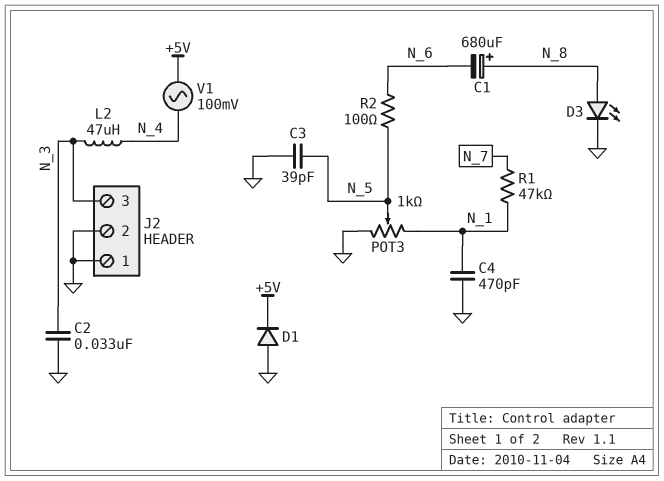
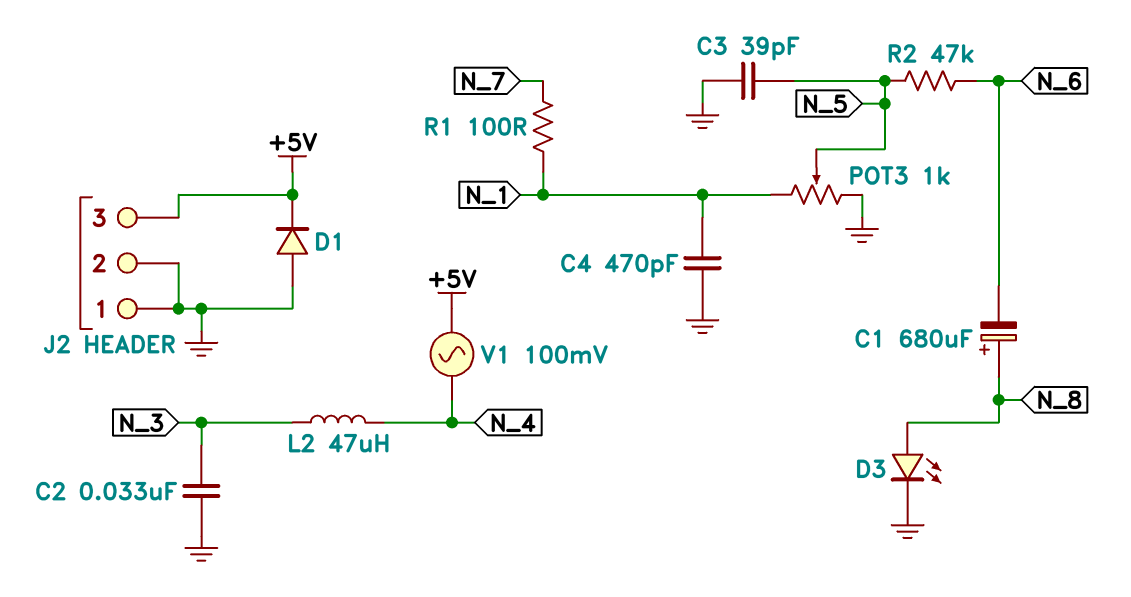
J2 pin 3: N_3 -> +5V
R1: 47k (N_1, N_7) -> 100 (N_1, N_7)
R2: 100 (N_5, N_6) -> 47k (N_5, N_6)

